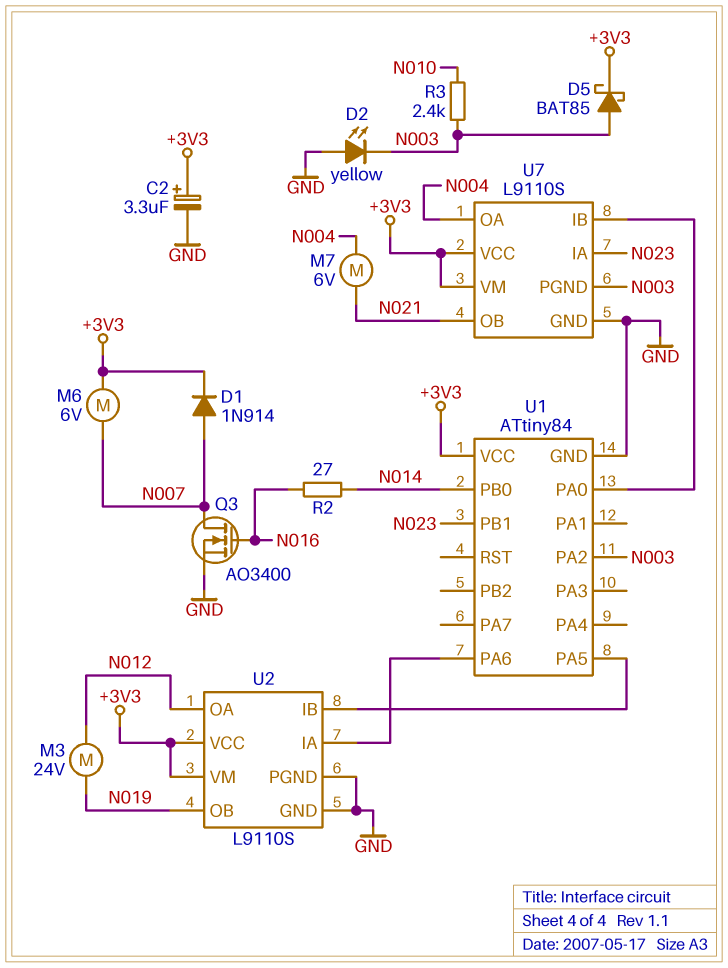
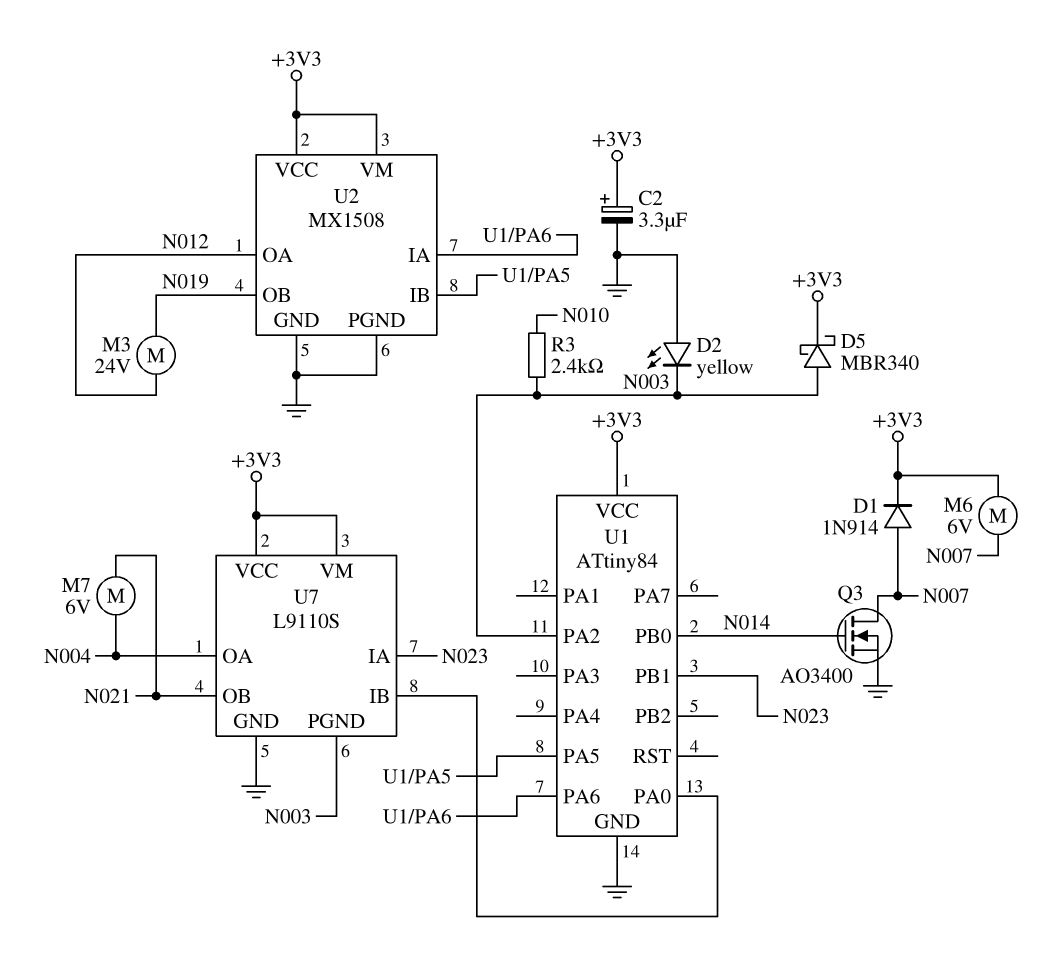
D5: schottky BAT85 (A N003, K +3V3) -> schottky MBR340 (A N003, K +3V3)
Q3: NMOS AO3400 (G N016, D N007, S GND) -> NMOS AO3400 (G N014, D N007, S GND)
R2: 27 (N014, N016) -> none
U2: L9110S -> MX1508

